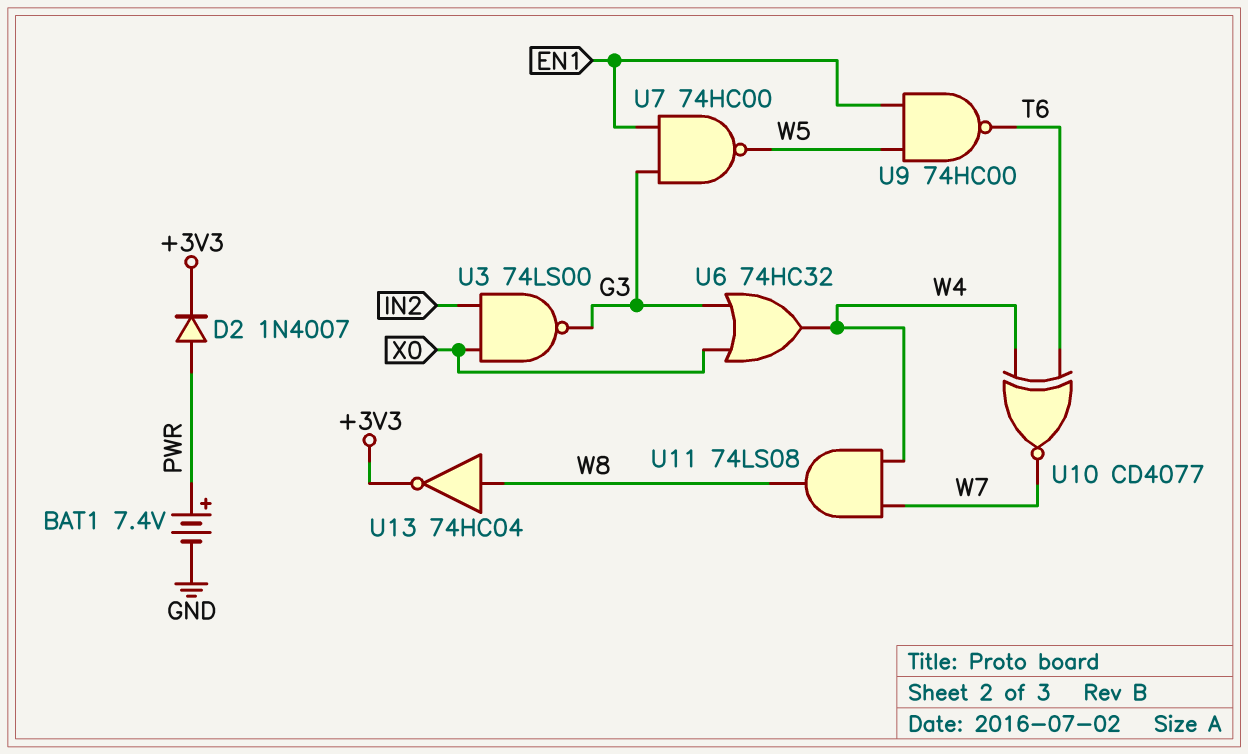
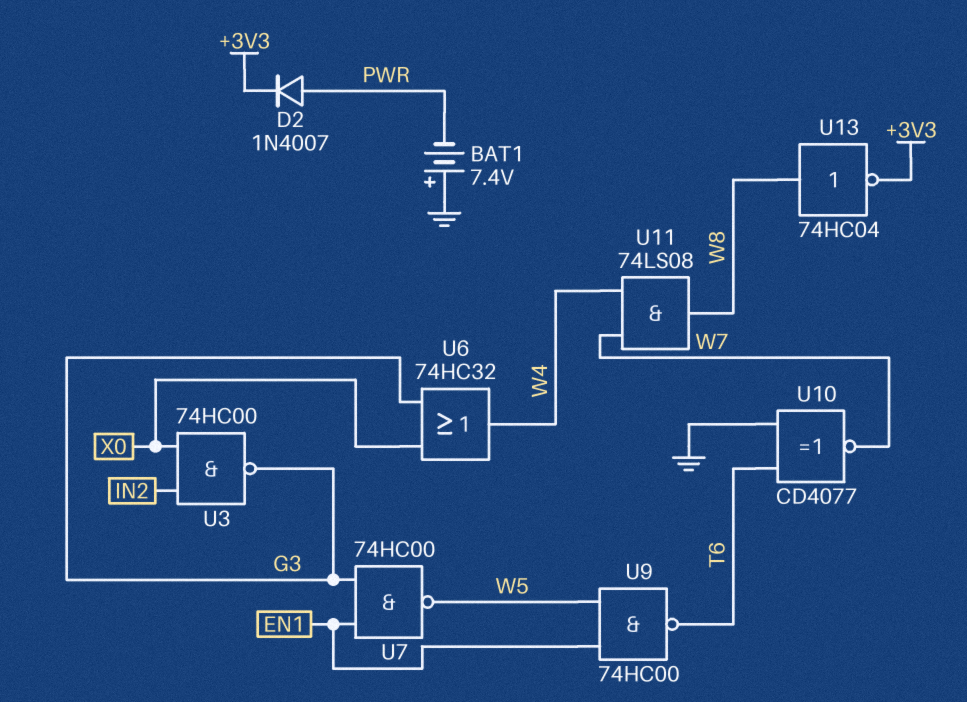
BAT1: 7.4V (plus PWR, minus GND) -> 7.4V (plus GND, minus PWR)
U3: NAND 74LS00 (in IN2, in X0, out G3) -> NAND 74HC00 (in IN2, in X0, out G3)
U10: XNOR CD4077 (in T6, in W4, out W7) -> XNOR CD4077 (in GND, in T6, out W7)

